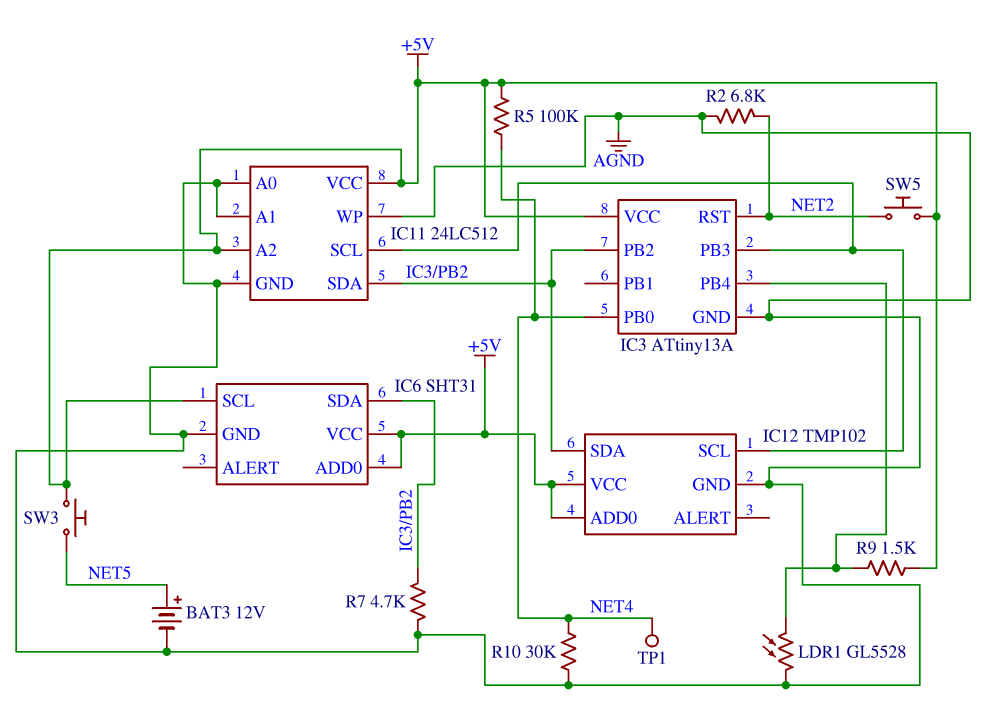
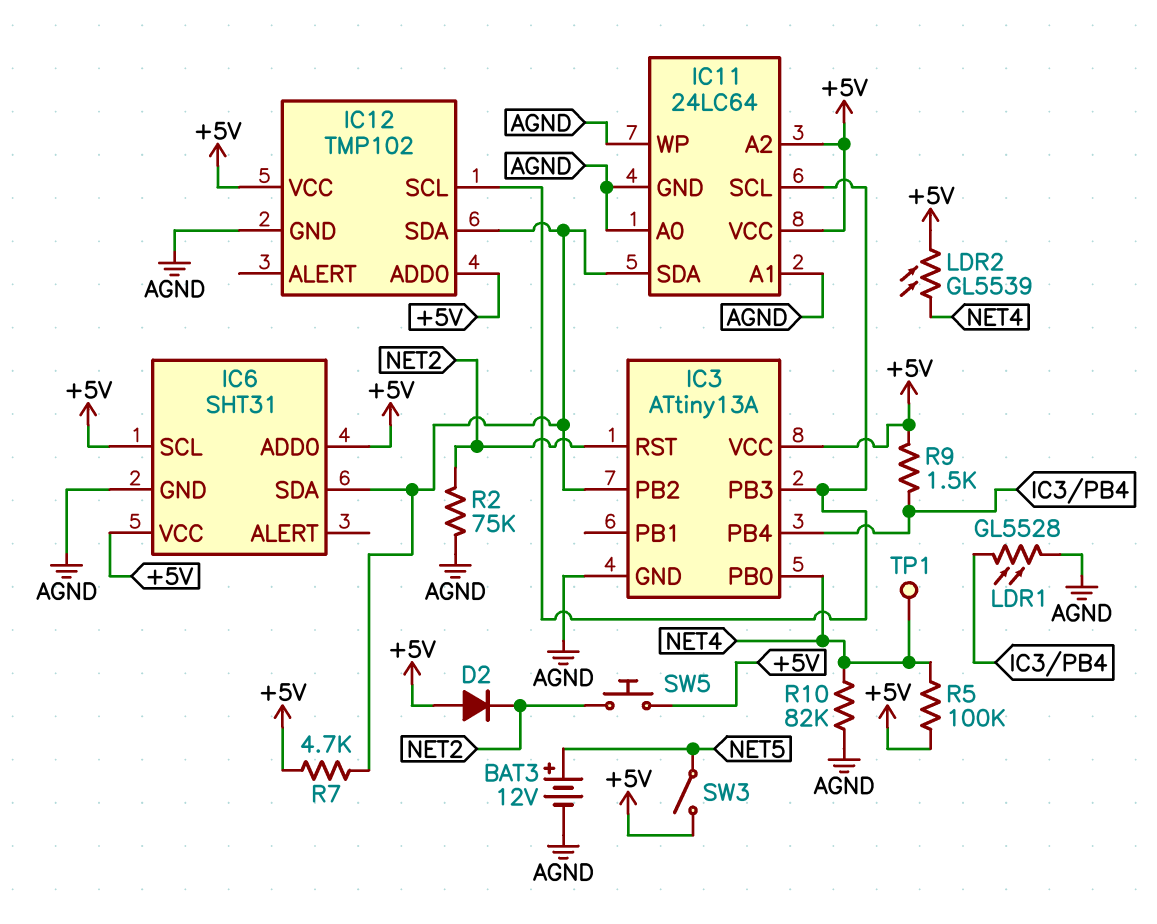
D2: none -> diode (A +5V, K NET2)
IC11: 24LC512 -> 24LC64
LDR2: none -> GL5539 (+5V, NET4)
R2: 6.8k (AGND, NET2) -> 75k (AGND, NET2)
R7: 4.7k (AGND, IC3/PB2) -> 4.7k (+5V, IC3/PB2)
R10: 30k (AGND, NET4) -> 82k (AGND, NET4)
SW3: button (+5V, NET5) -> switch (+5V, NET5)

